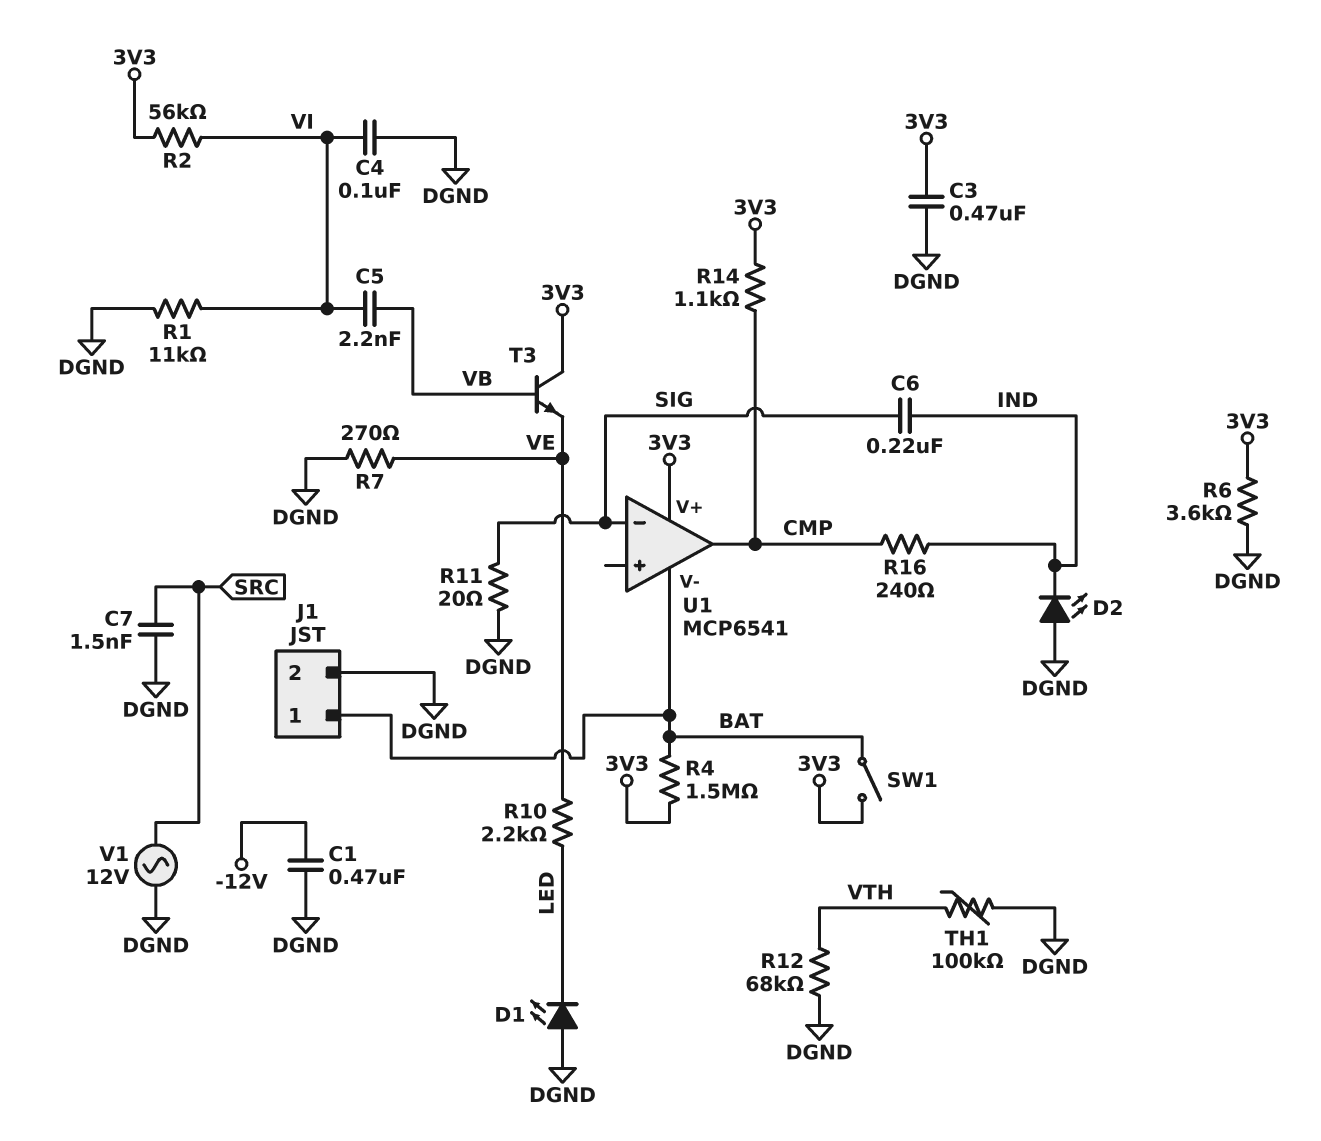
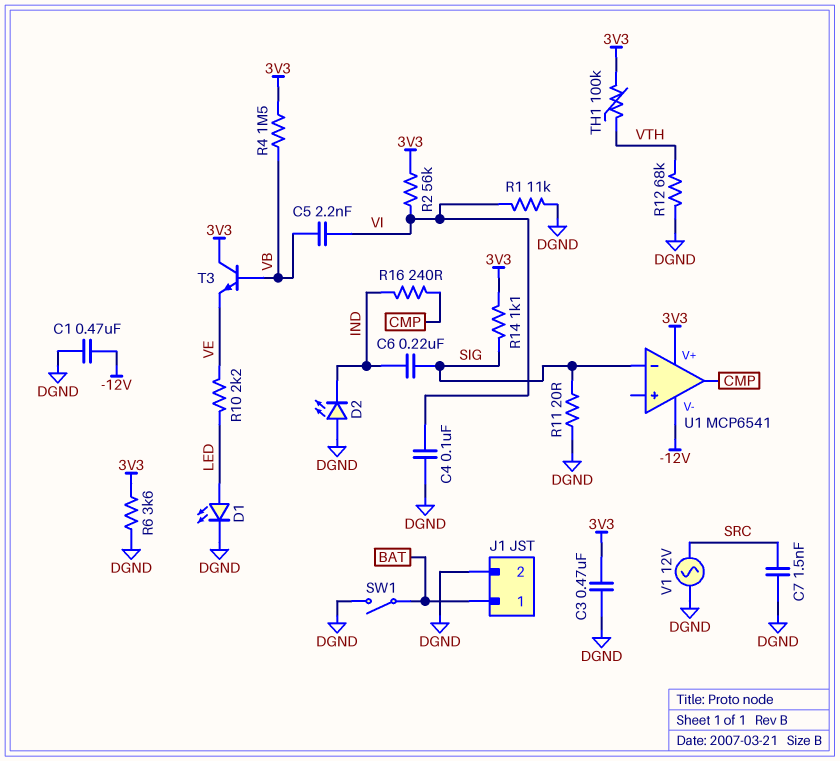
D1: LED (A DGND, K LED) -> LED (A LED, K DGND)
R4: 1.5M (3V3, BAT) -> 1.5M (3V3, VB)
R7: 270 (DGND, VE) -> none
R14: 1.1k (3V3, CMP) -> 1.1k (3V3, SIG)
SW1: switch (3V3, BAT) -> switch (BAT, DGND)
TH1: 100k (DGND, VTH) -> 100k (3V3, VTH)
U1 pin V-: BAT -> -12V

